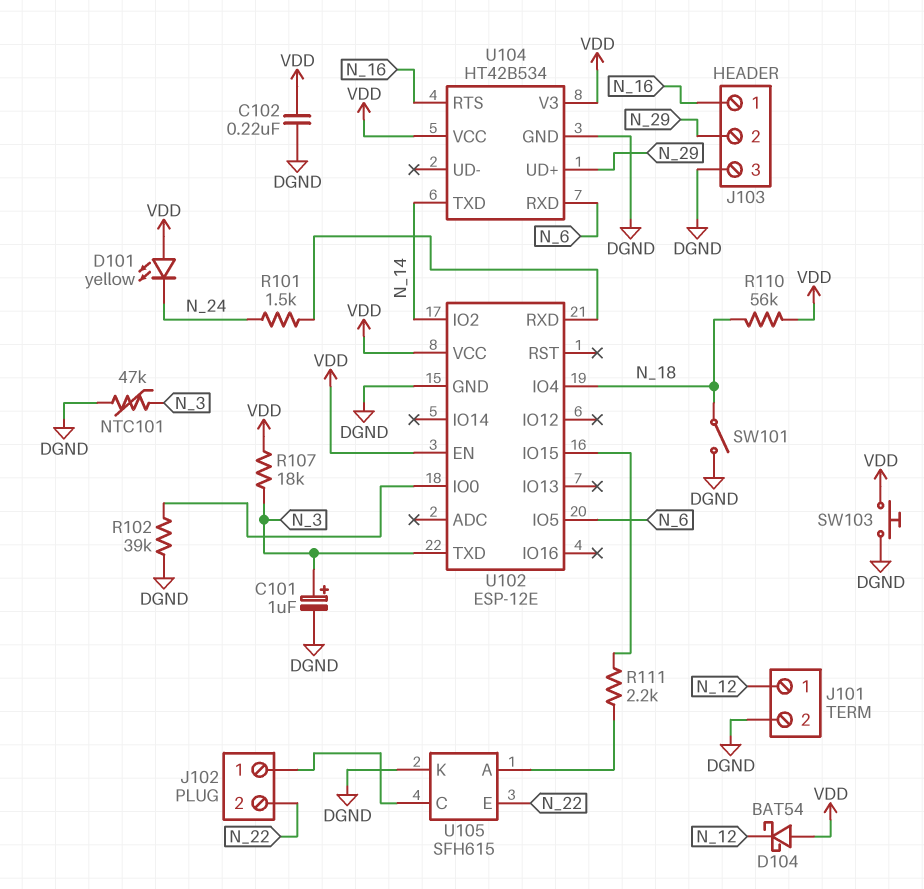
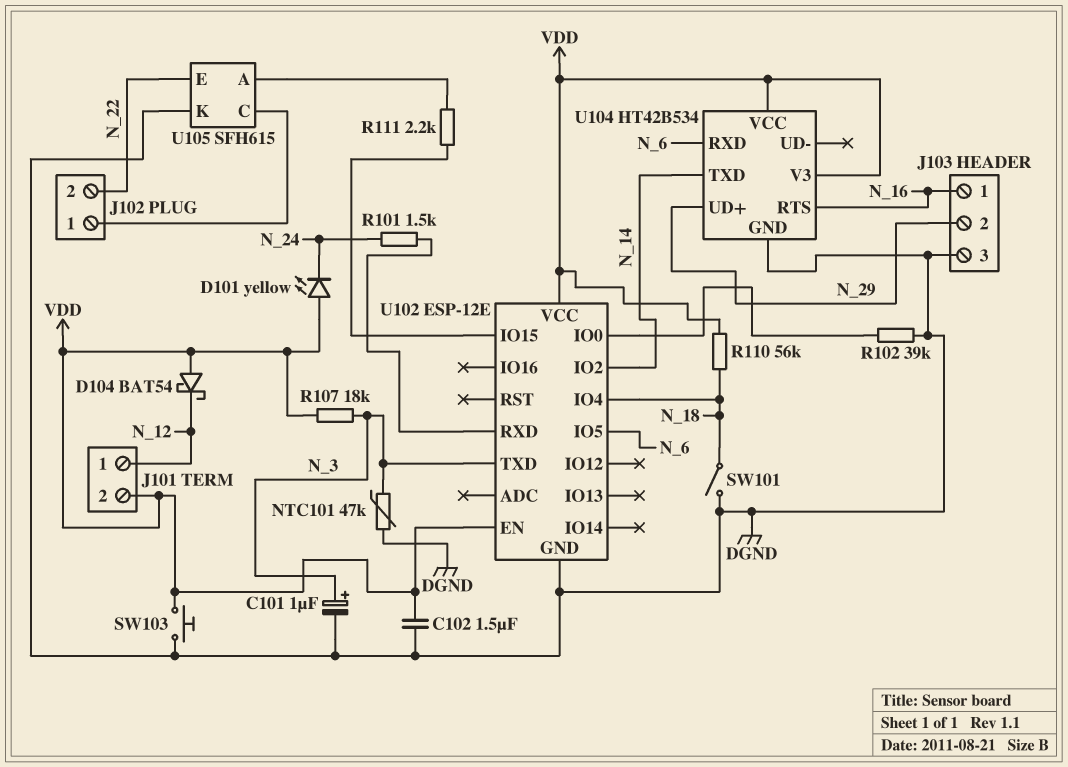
C102: 220nF (DGND, VDD) -> 1.5uF (DGND, VDD)
J101 pin 2: DGND -> VDD

